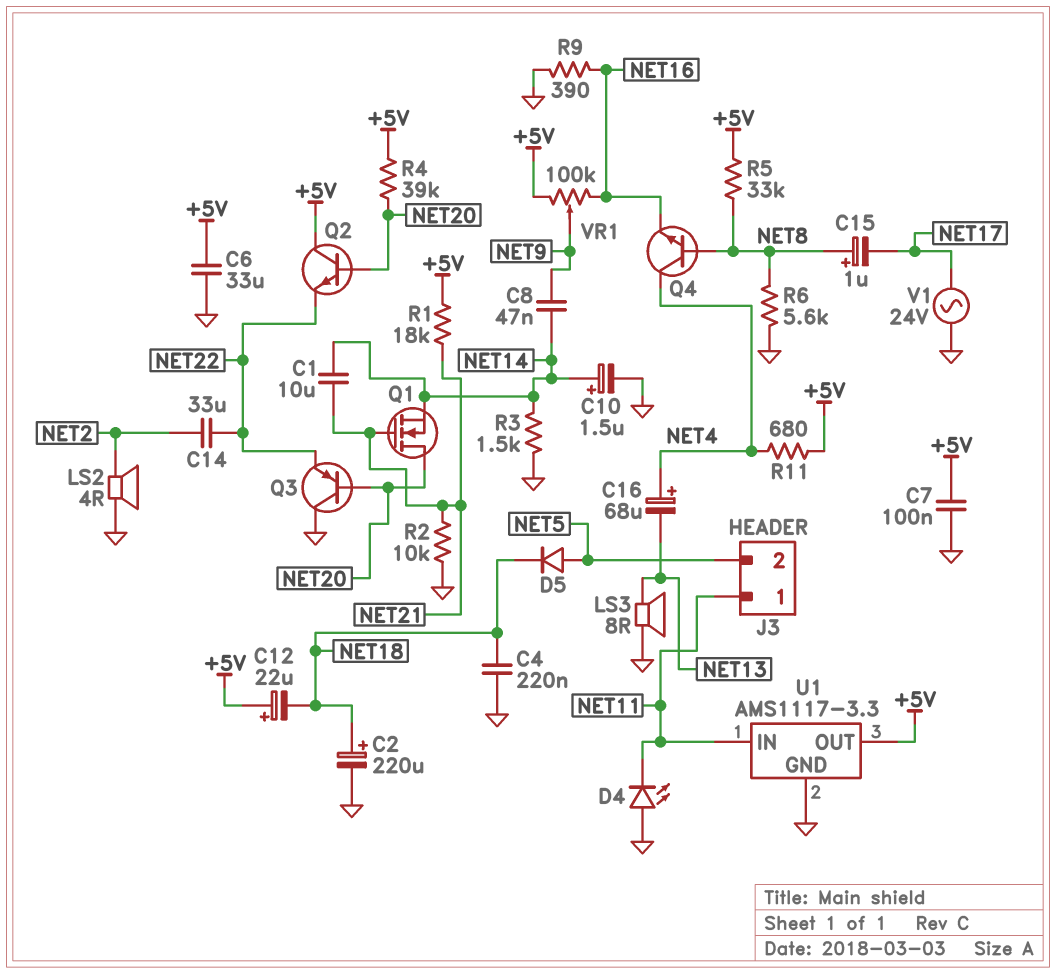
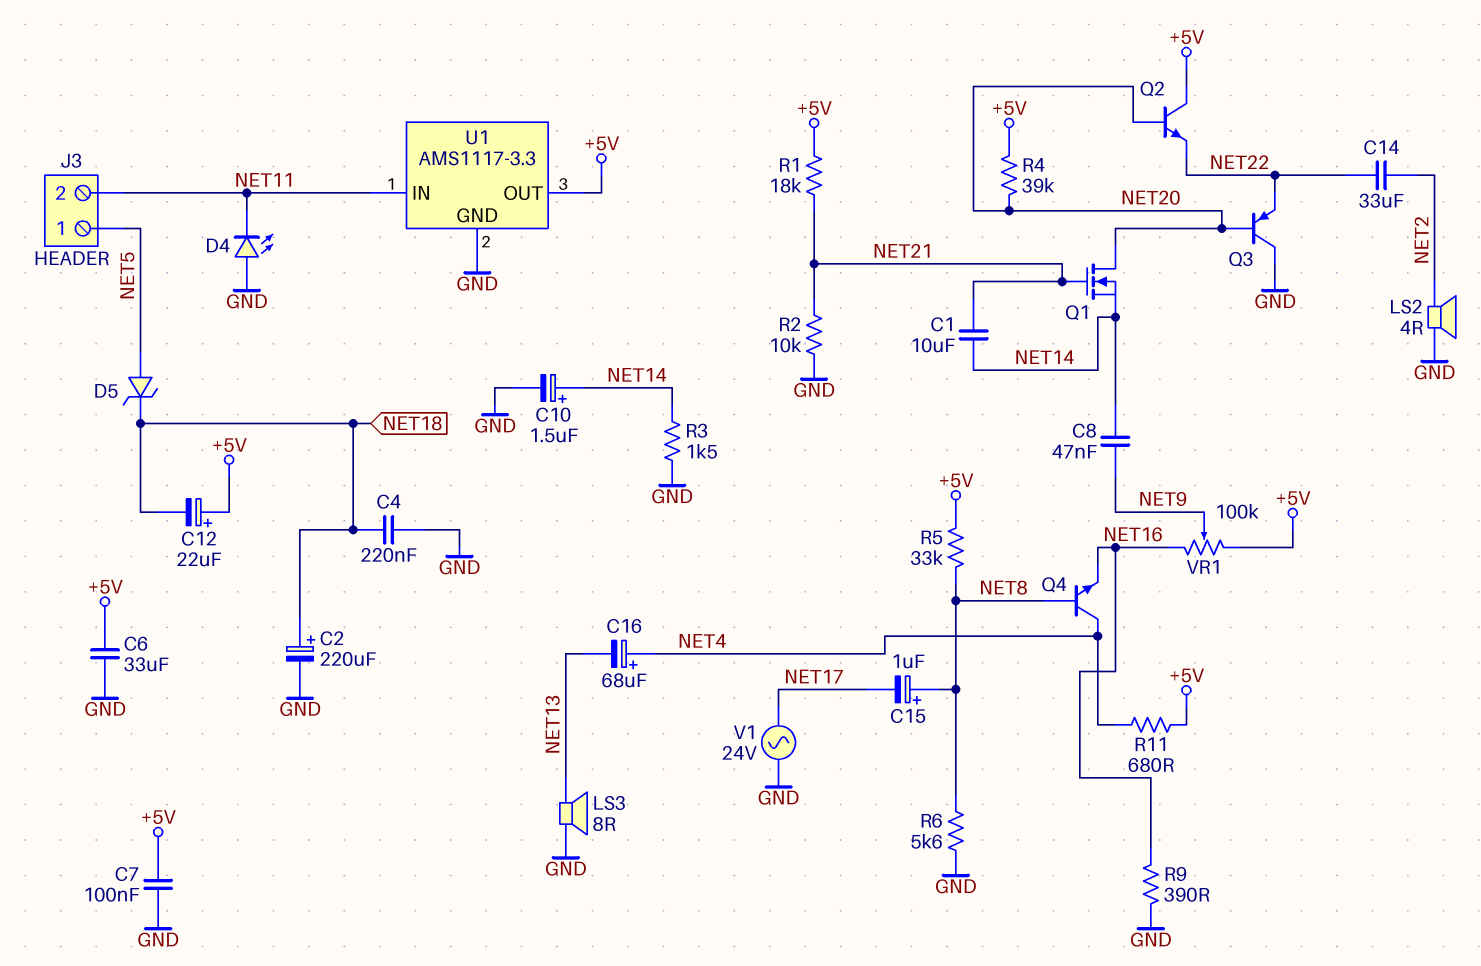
D5: diode (A NET5, K NET18) -> zener (A NET5, K NET18)
J3 pin 1: NET11 -> NET5
J3 pin 2: NET5 -> NET11

